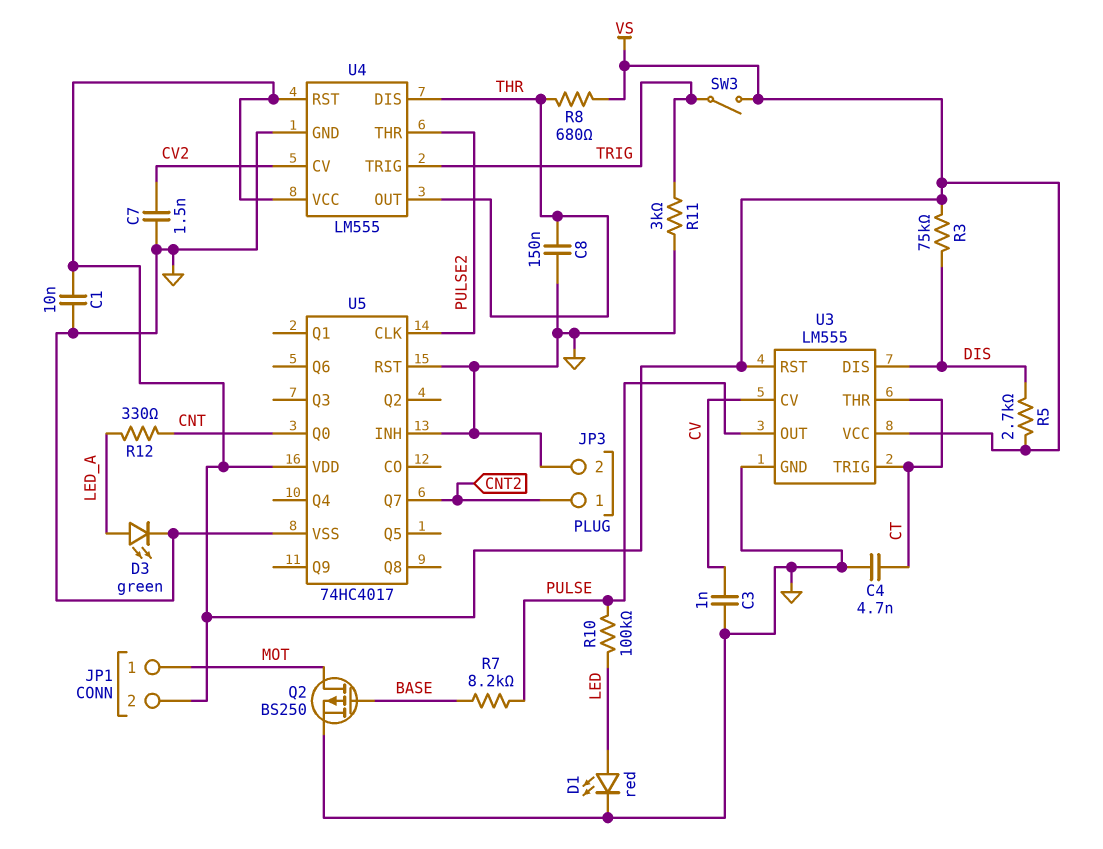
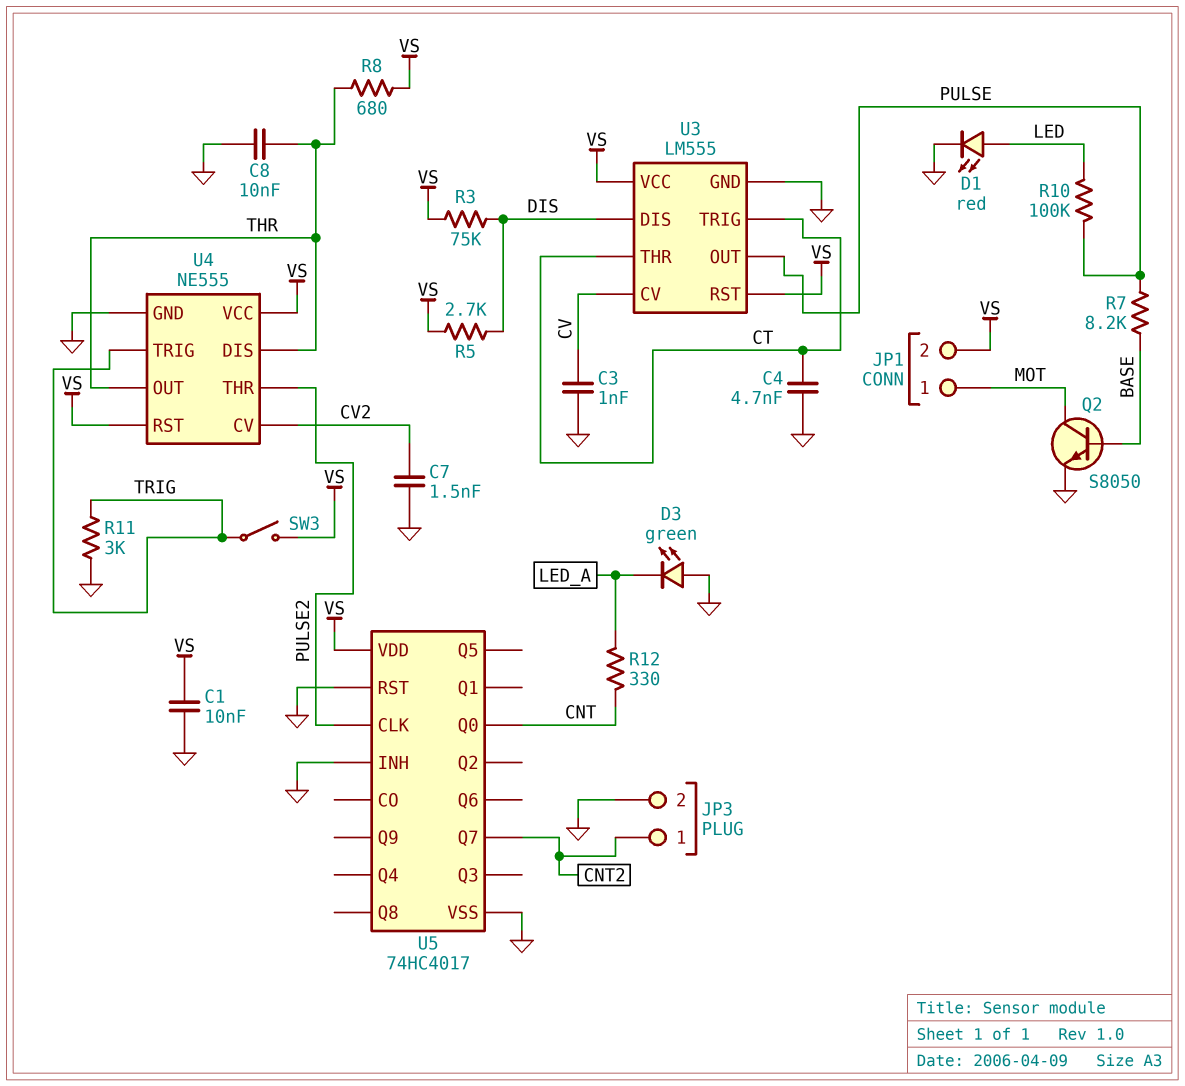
C8: 150nF (GND, THR) -> 10nF (GND, THR)
D3: LED green (A LED_A, K GND) -> LED green (A GND, K LED_A)
Q2: PMOS BS250 (G BASE, D MOT, S GND) -> NPN S8050 (B BASE, C MOT, E GND)
U4: LM555 -> NE555

